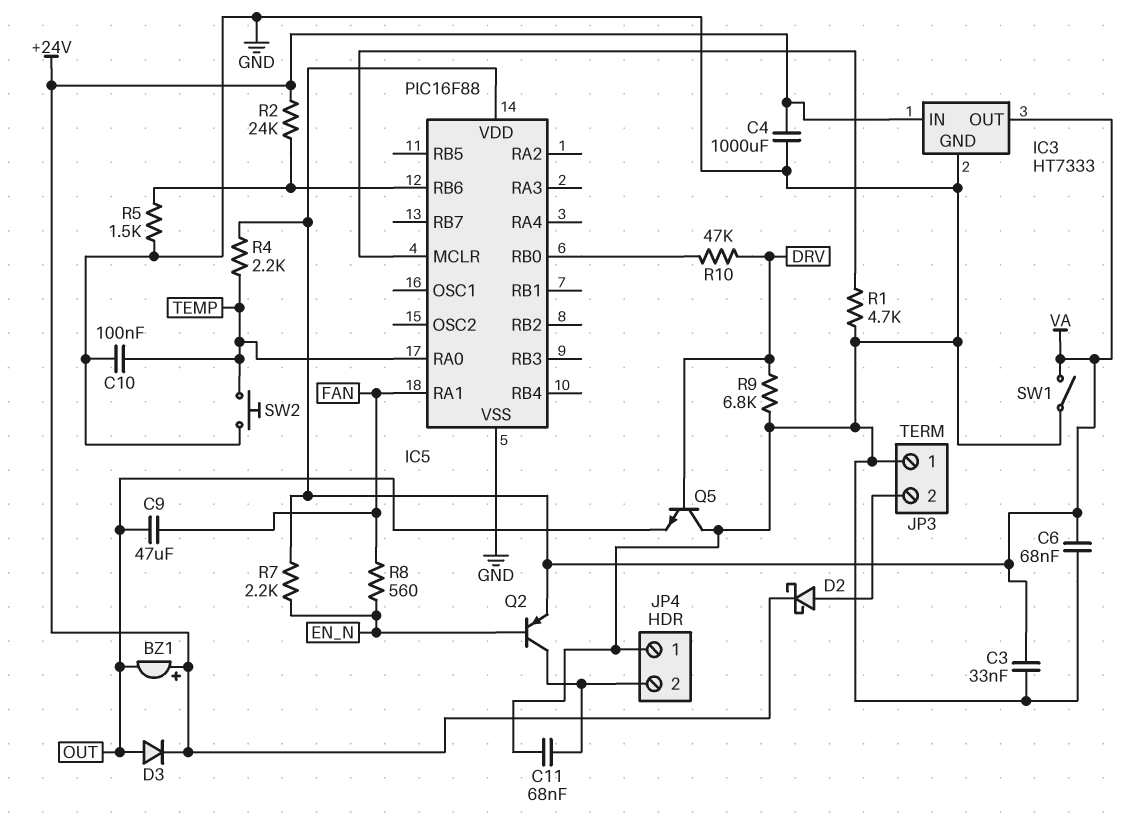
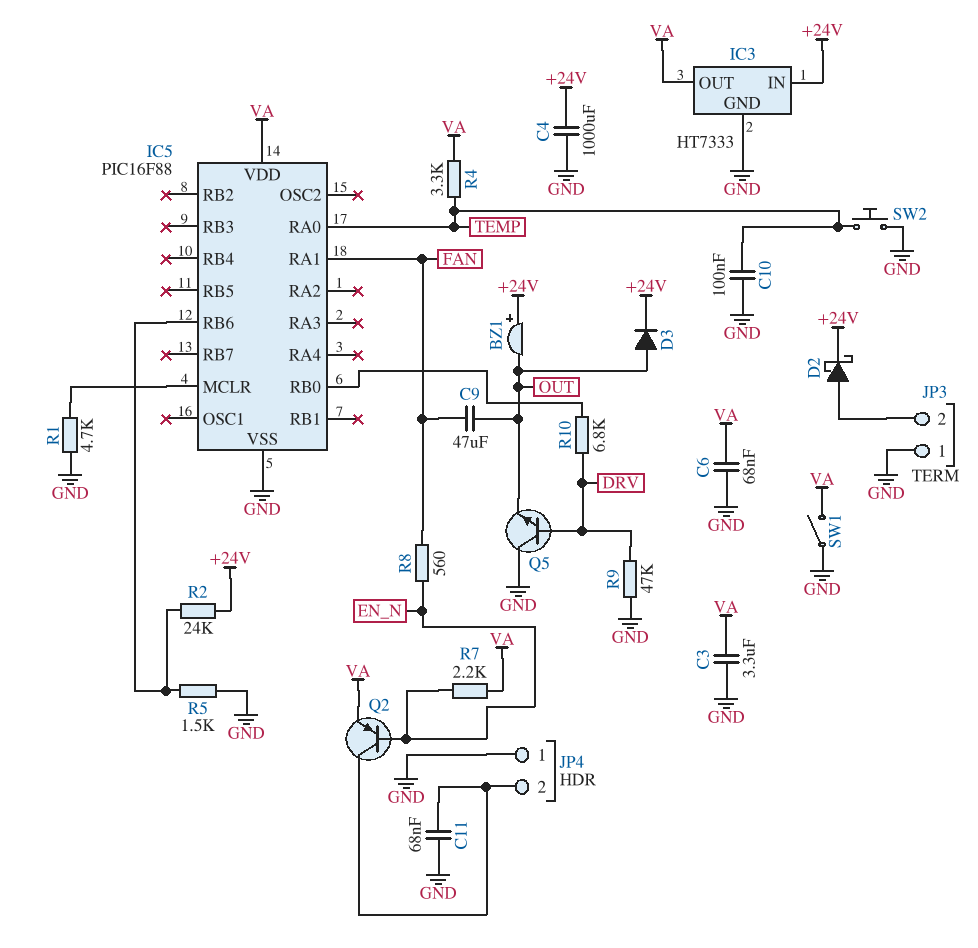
C3: 33nF (GND, VA) -> 3.3uF (GND, VA)
R4: 2.2k (TEMP, VA) -> 3.3k (TEMP, VA)
R9: 6.8k (DRV, GND) -> 47k (DRV, GND)
R10: 47k (DRV, IC5/RB0) -> 6.8k (DRV, IC5/RB0)

